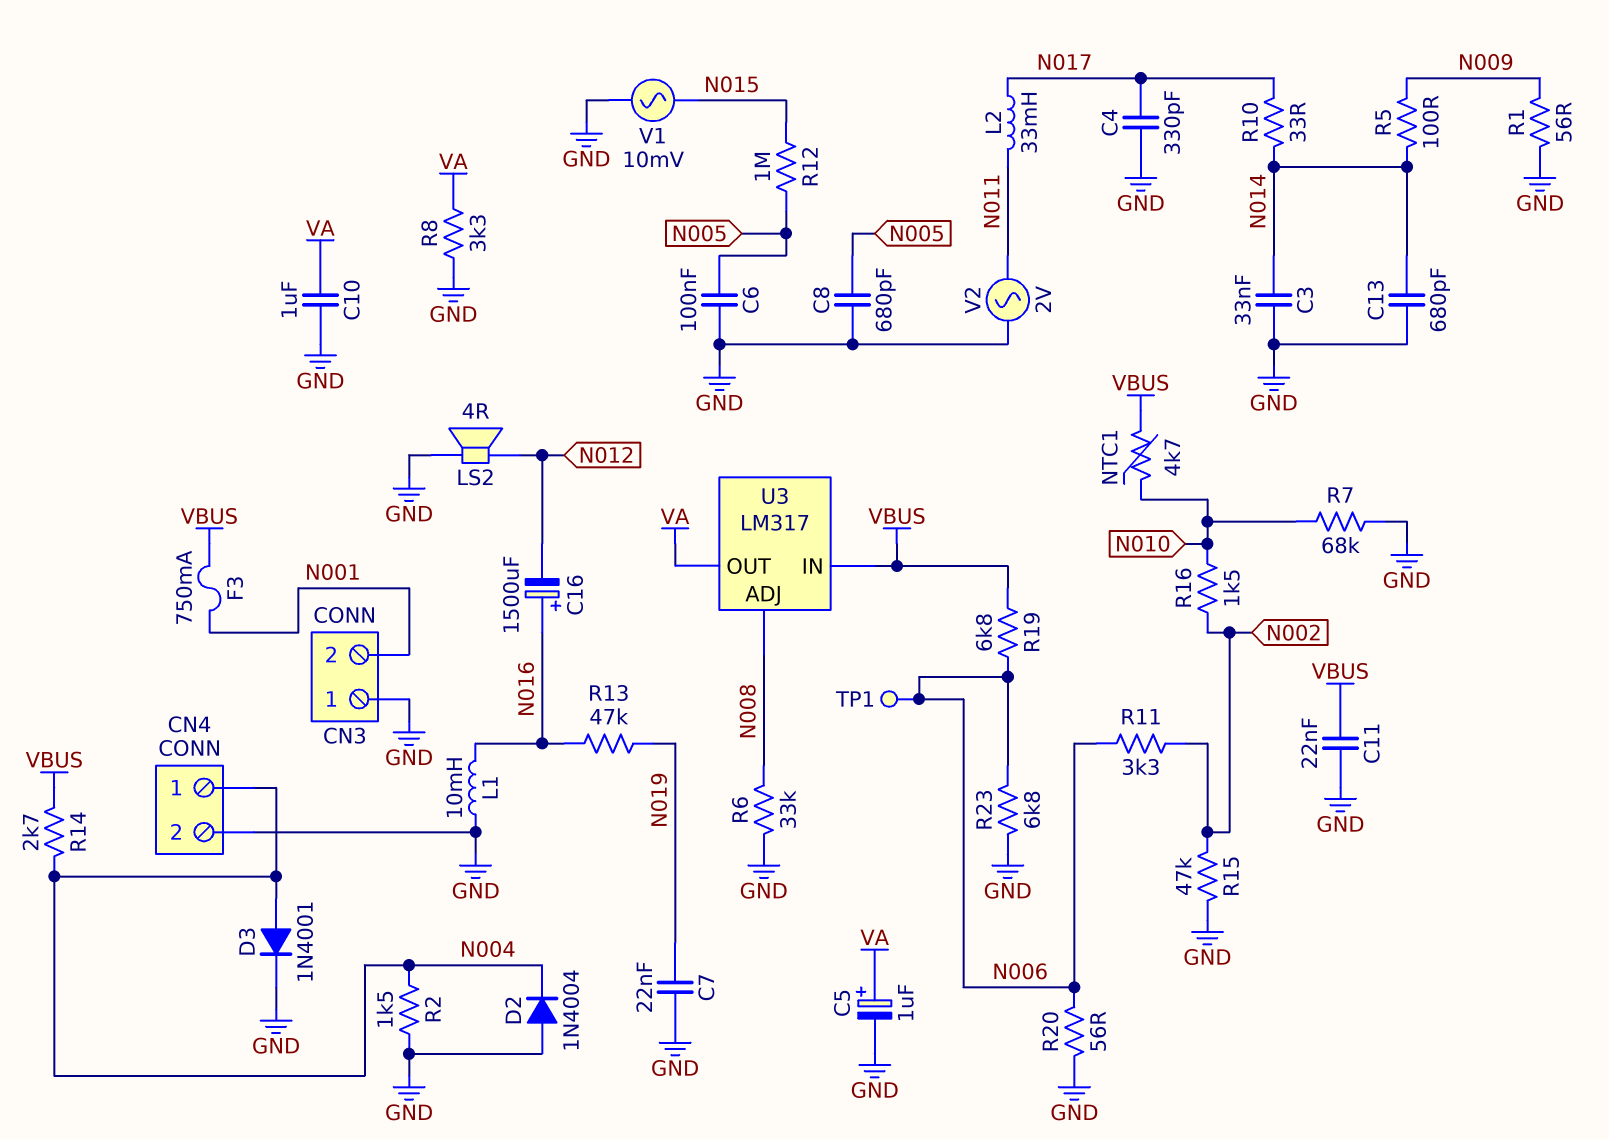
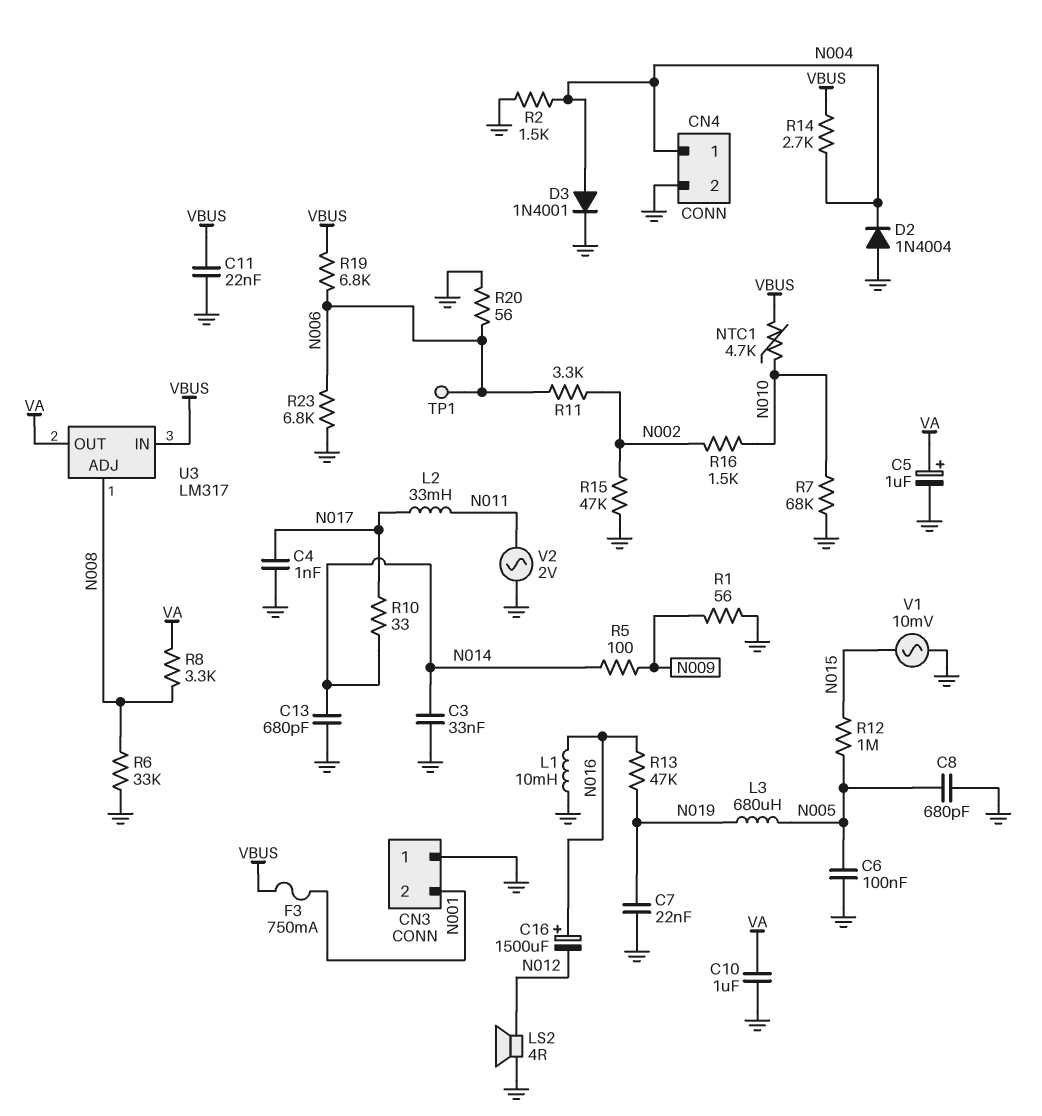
C4: 330pF (GND, N017) -> 1nF (GND, N017)
L3: none -> 680uH (N005, N019)
R8: 3.3k (GND, VA) -> 3.3k (N008, VA)

